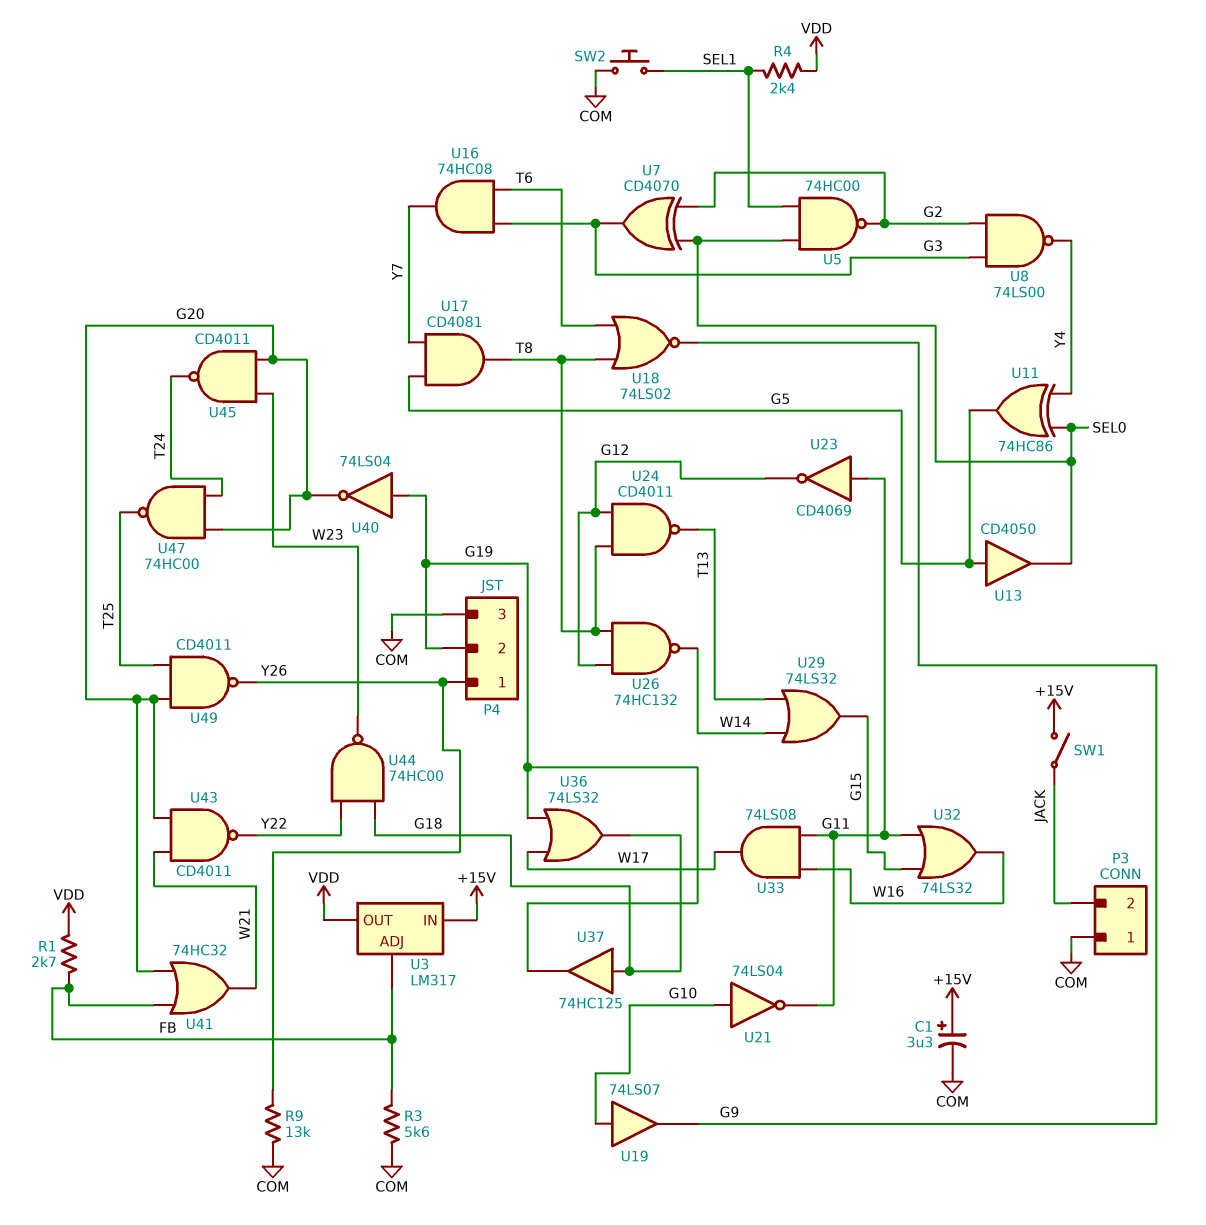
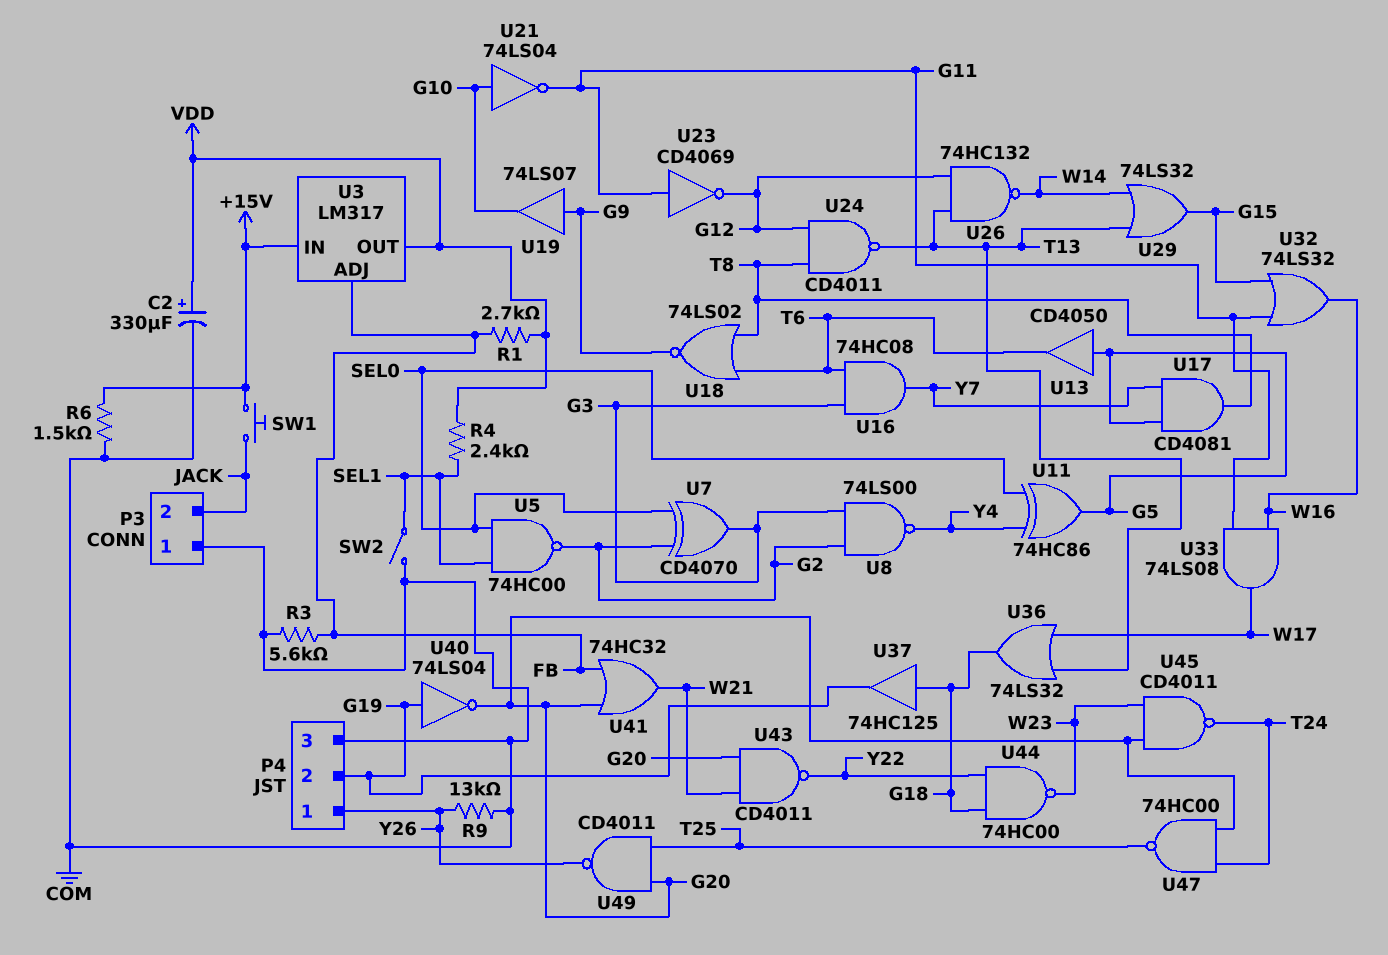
C1: 3.3uF (plus +15V, minus COM) -> none
C2: none -> 330uF (plus VDD, minus COM)
R6: none -> 1.5k (+15V, COM)
SW1: switch (+15V, JACK) -> button (+15V, JACK)
SW2: button (COM, SEL1) -> switch (COM, SEL1)
U13: buffer CD4050 (in G5, out SEL0) -> buffer CD4050 (in G5, out T6)
U19: buffer 74LS07 (in G10, out G9) -> buffer 74LS07 (in G9, out G10)
U26: NAND 74HC132 (in G12, in T8, out W14) -> NAND 74HC132 (in G12, in T13, out W14)
U36: OR 74LS32 (in G19, in W17, out G18) -> OR 74LS32 (in T13, in W17, out G18)

